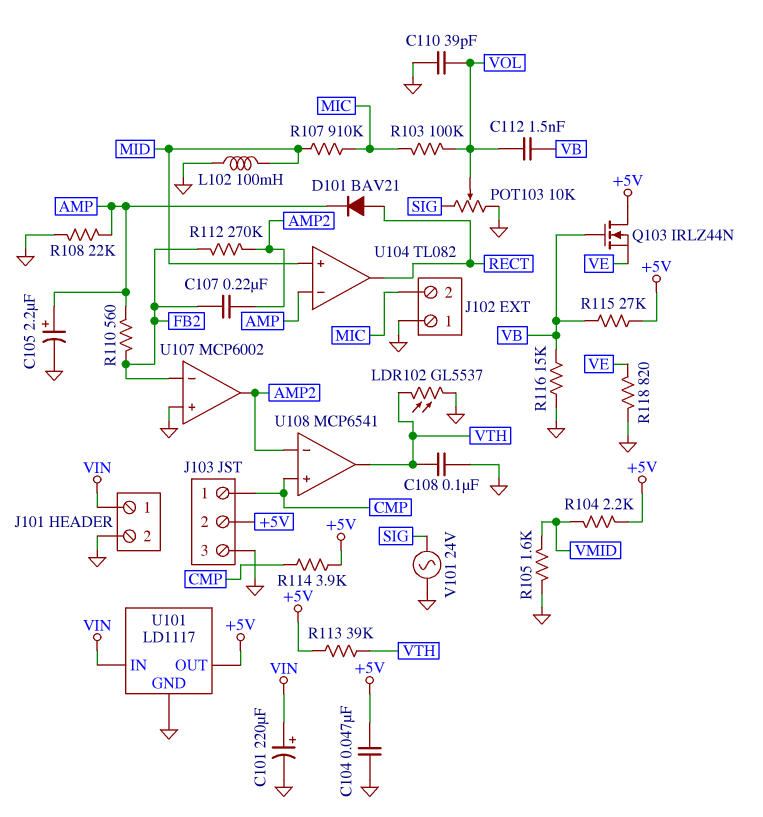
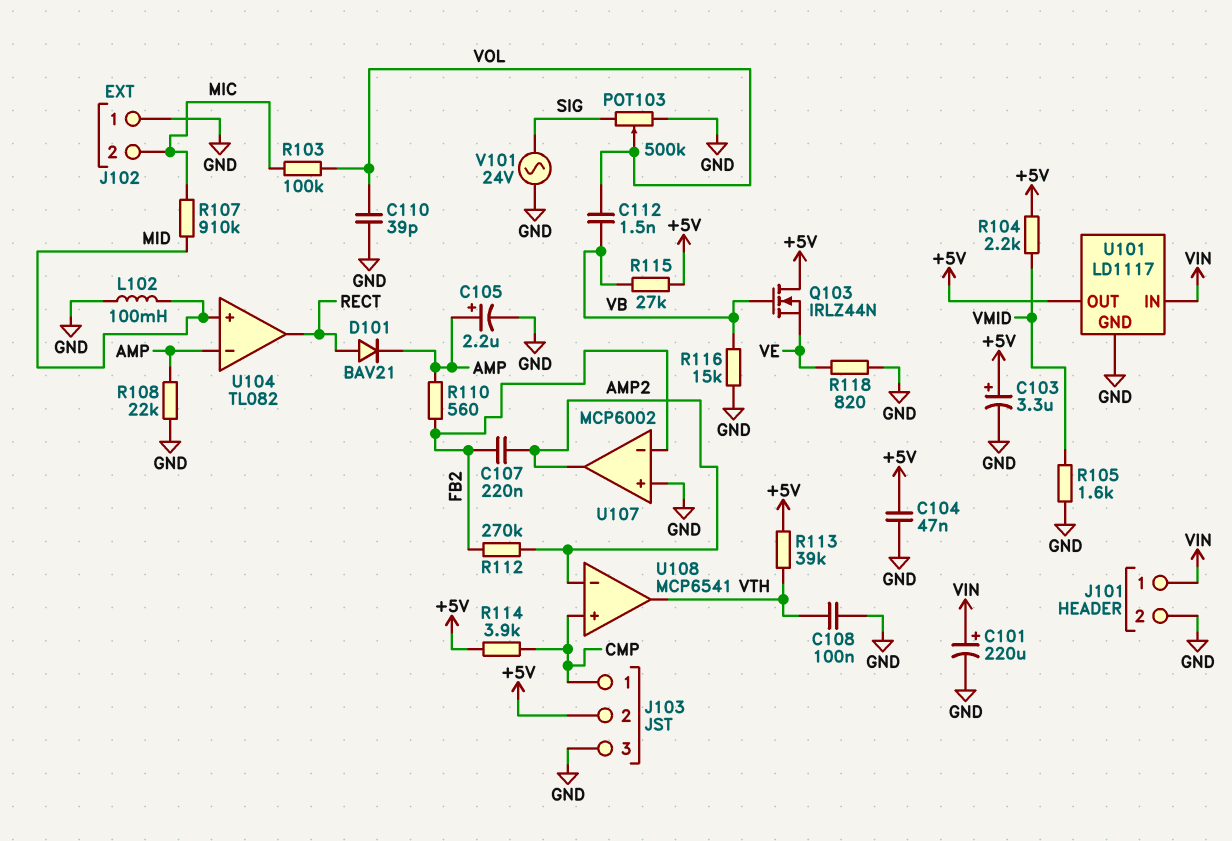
C103: none -> 3.3uF (plus +5V, minus GND)
LDR102: GL5537 (GND, VTH) -> none
POT103: 10k (GND, SIG, wiper VOL) -> 500k (GND, SIG, wiper VOL)

